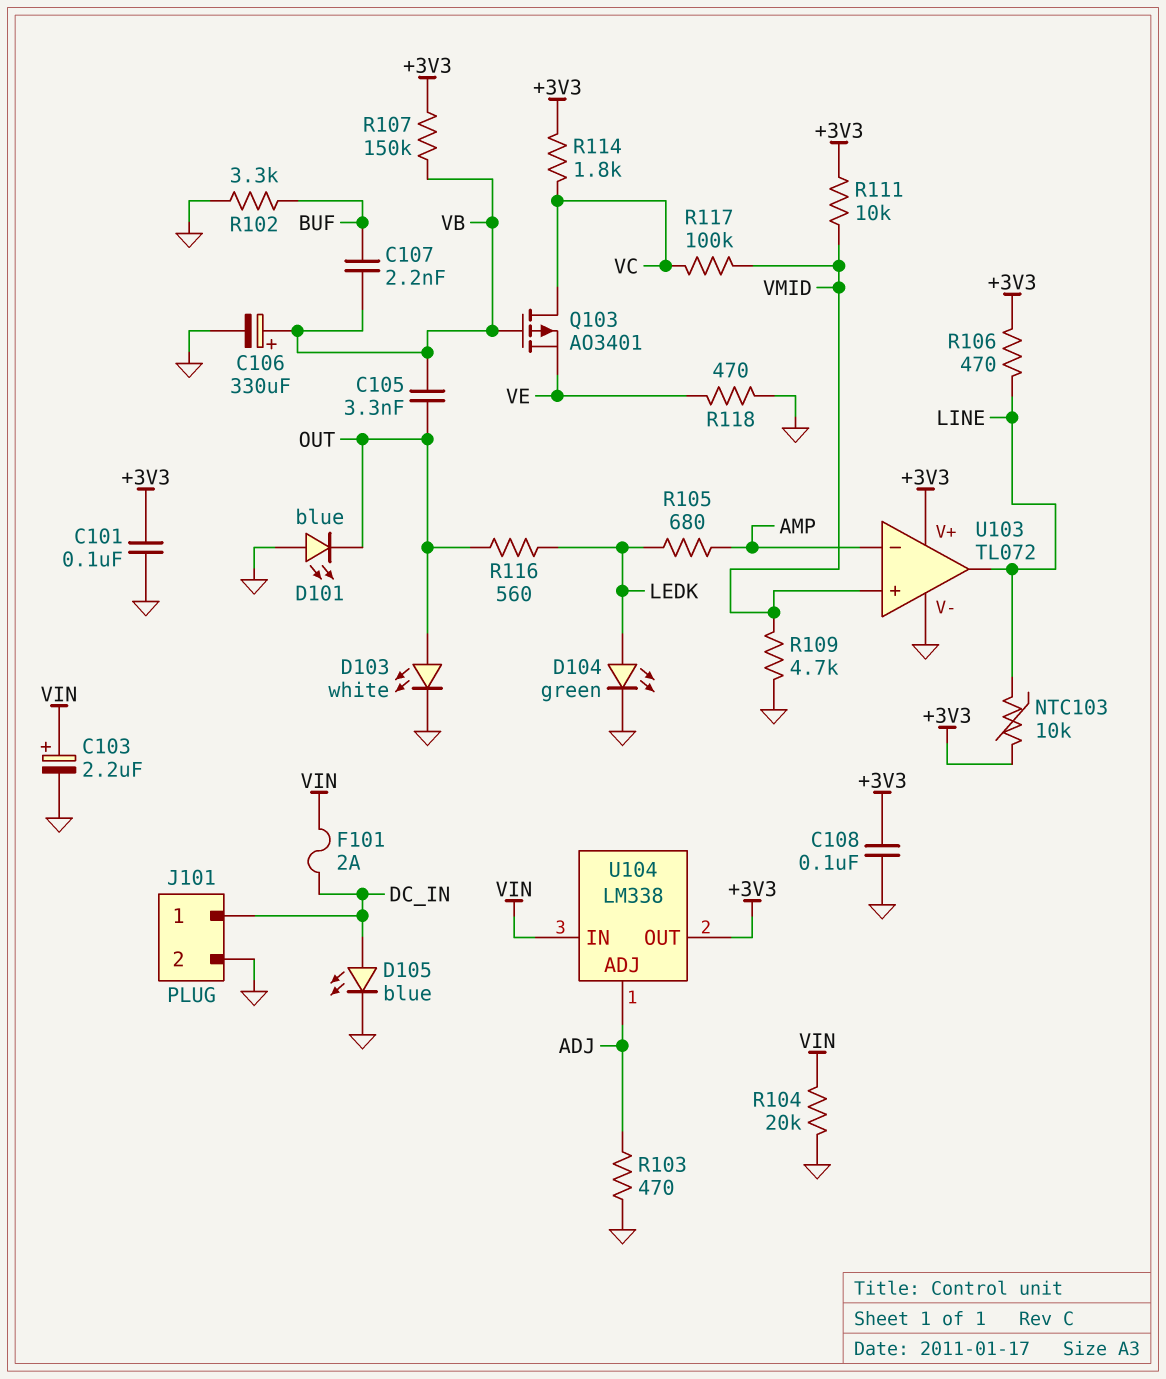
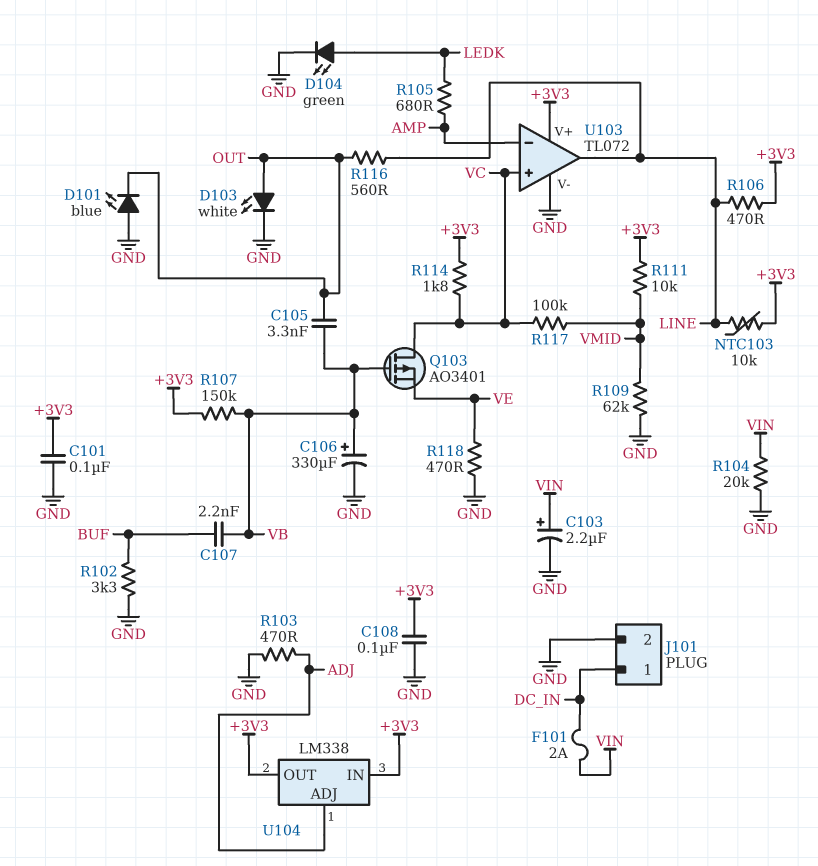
D105: LED blue (A DC_IN, K GND) -> none
R109: 4.7k (GND, VMID) -> 62k (GND, VMID)
R116: 560 (LEDK, OUT) -> 560 (LINE, OUT)
U103 pin in+: VMID -> VC
U104 pin IN: VIN -> +3V3

